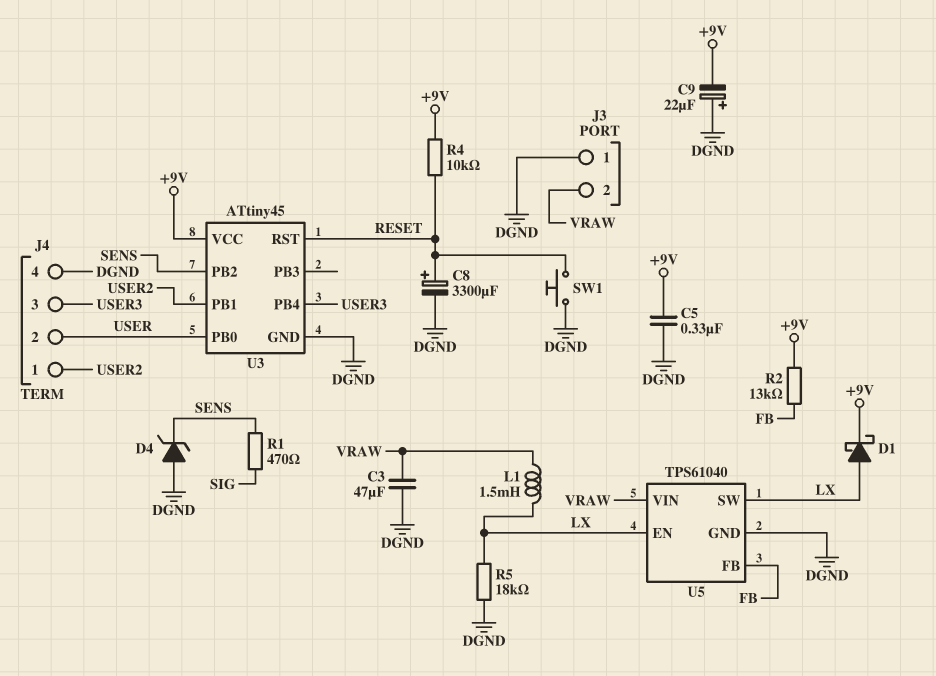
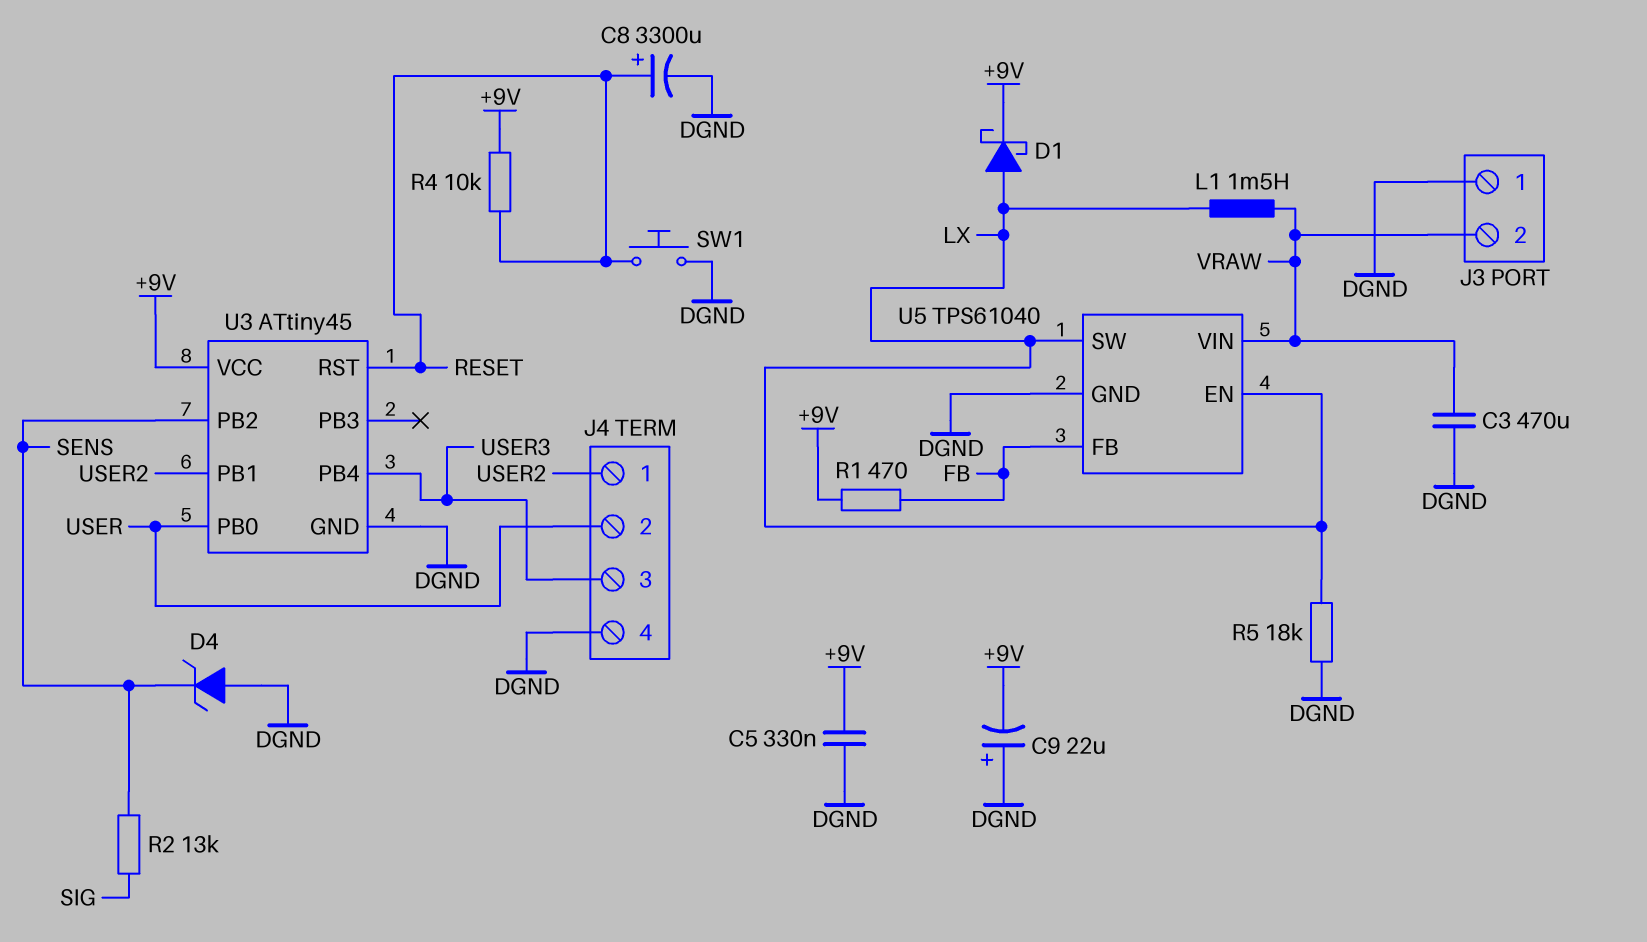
C3: 47uF (DGND, VRAW) -> 470uF (DGND, VRAW)
R1: 470 (SENS, SIG) -> 470 (+9V, FB)
R2: 13k (+9V, FB) -> 13k (SENS, SIG)

